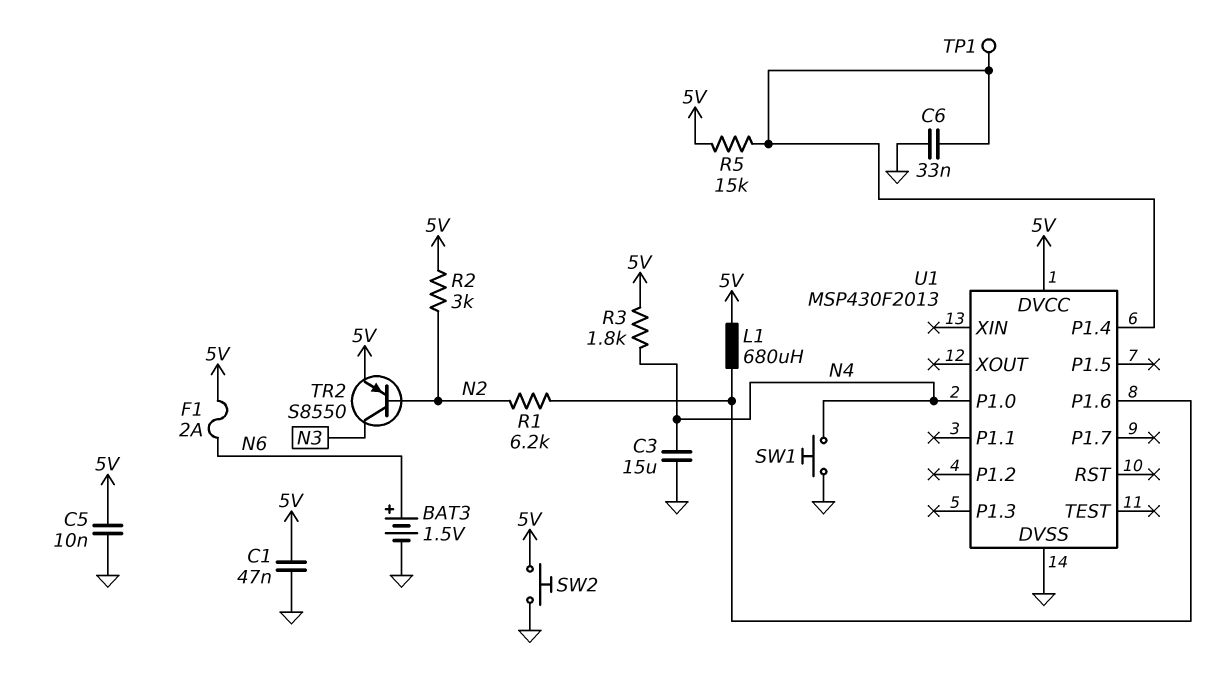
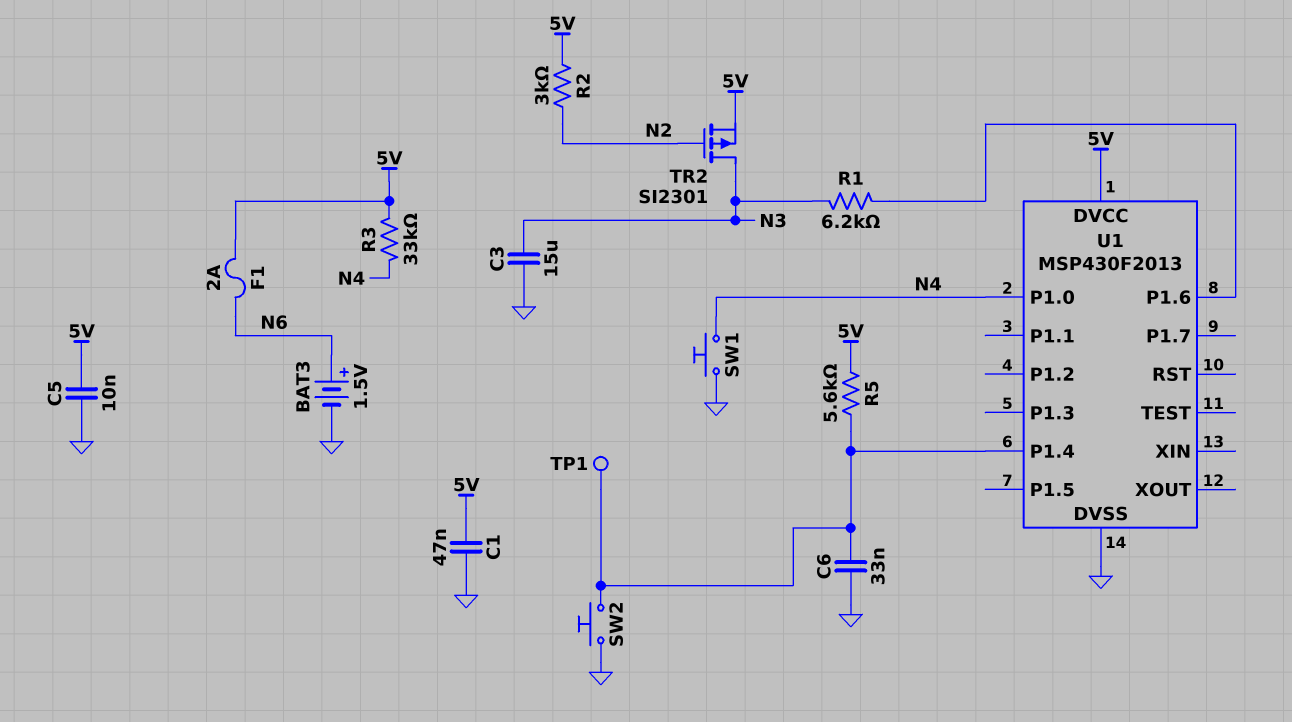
C3: 15uF (GND, N4) -> 15uF (GND, N3)
L1: 680uH (5V, U1/P1.6) -> none
R1: 6.2k (N2, U1/P1.6) -> 6.2k (N3, U1/P1.6)
R3: 1.8k (5V, N4) -> 33k (5V, N4)
R5: 15k (5V, U1/P1.4) -> 5.6k (5V, U1/P1.4)
SW2: button (5V, GND) -> button (GND, U1/P1.4)
TR2: PNP S8550 (B N2, C N3, E 5V) -> PMOS SI2301 (G N2, D N3, S 5V)

